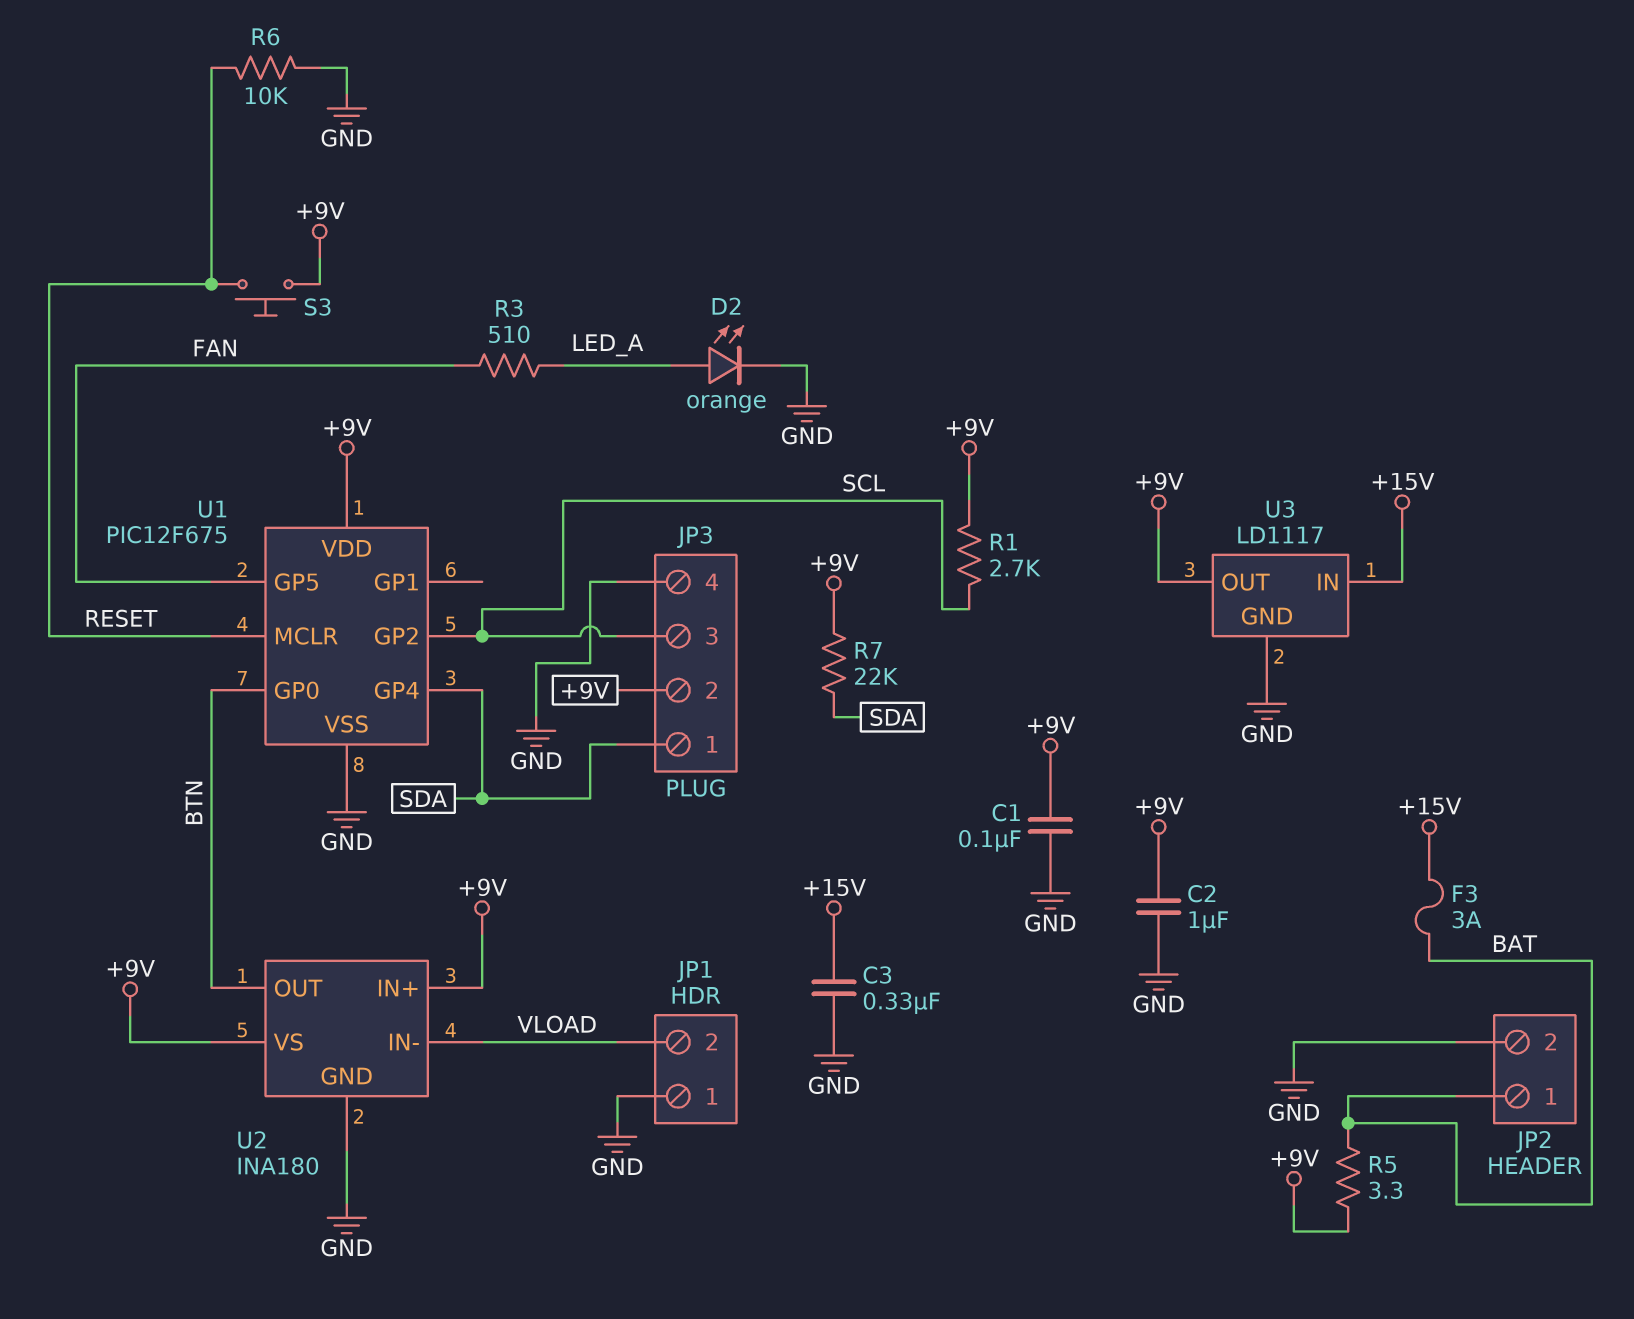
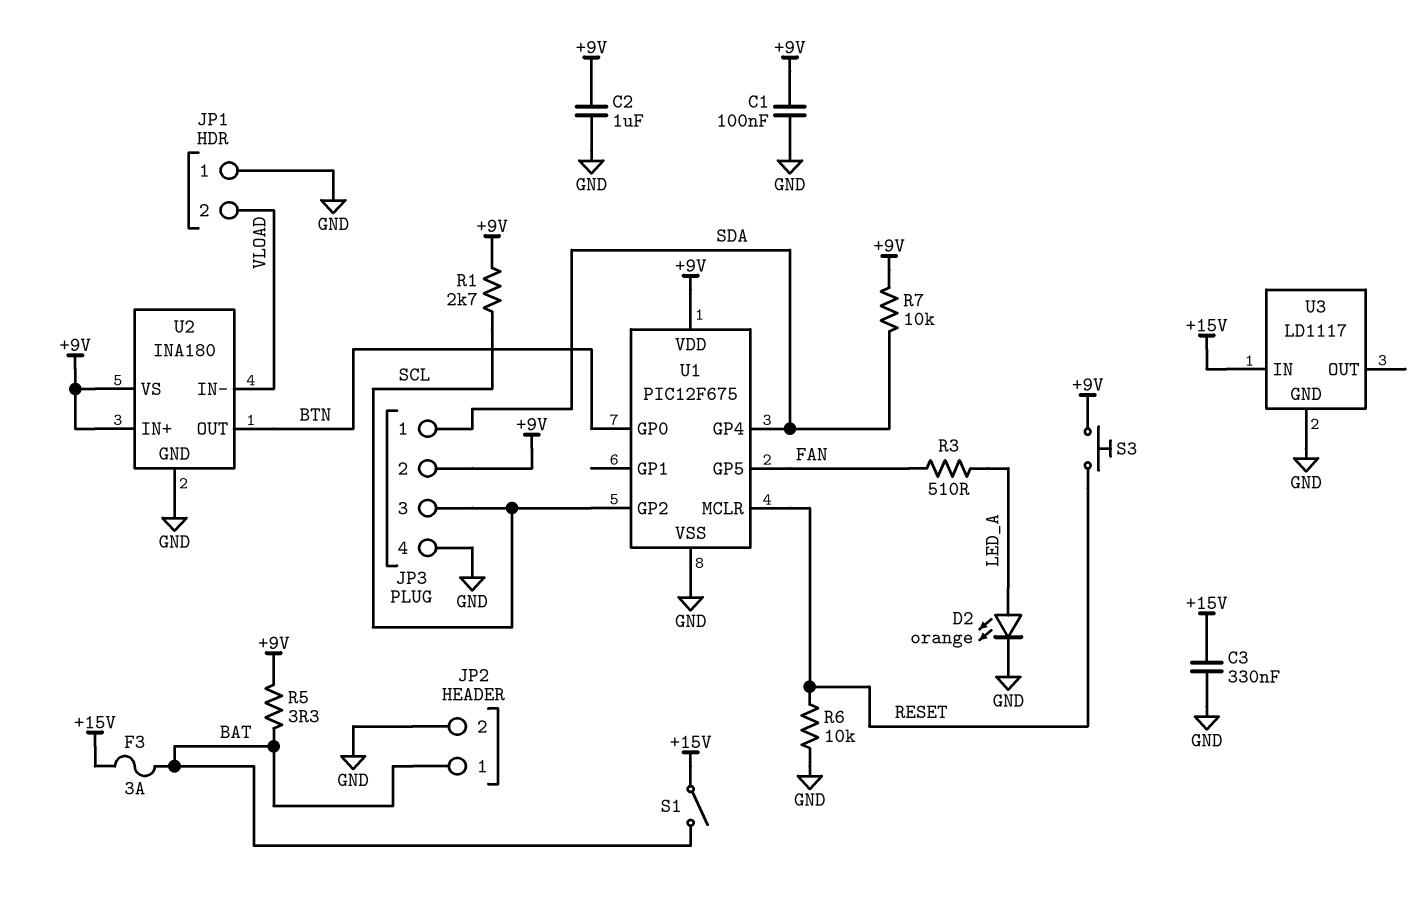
R7: 22k (+9V, SDA) -> 10k (+9V, SDA)
S1: none -> switch (+15V, BAT)
U3 pin OUT: +9V -> none

